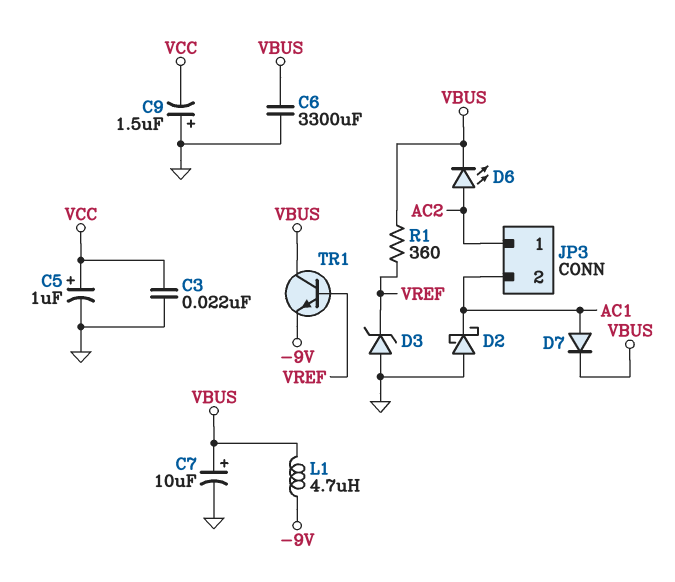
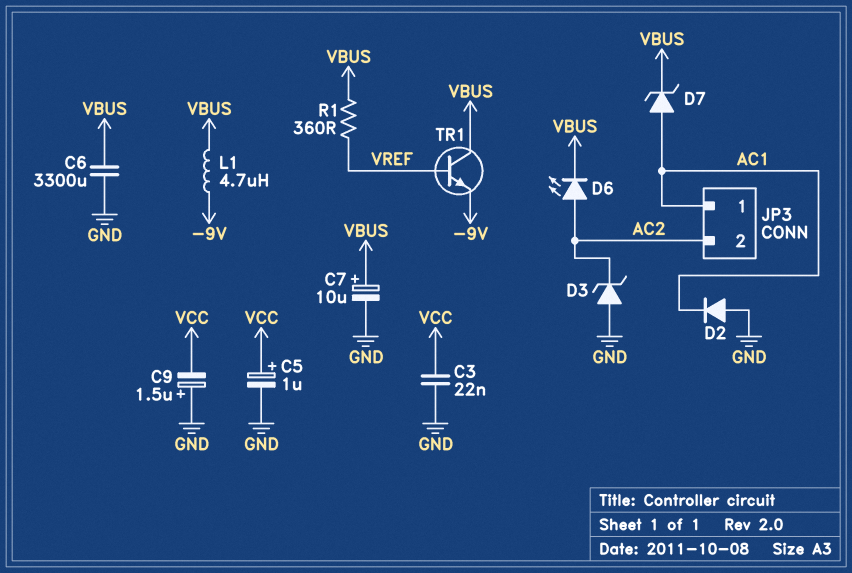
D2: schottky (A GND, K AC1) -> diode (A GND, K AC1)
D3: zener (A GND, K VREF) -> zener (A GND, K AC2)
D7: diode (A AC1, K VBUS) -> zener (A AC1, K VBUS)
JP3 pin 1: AC2 -> AC1
JP3 pin 2: AC1 -> AC2

